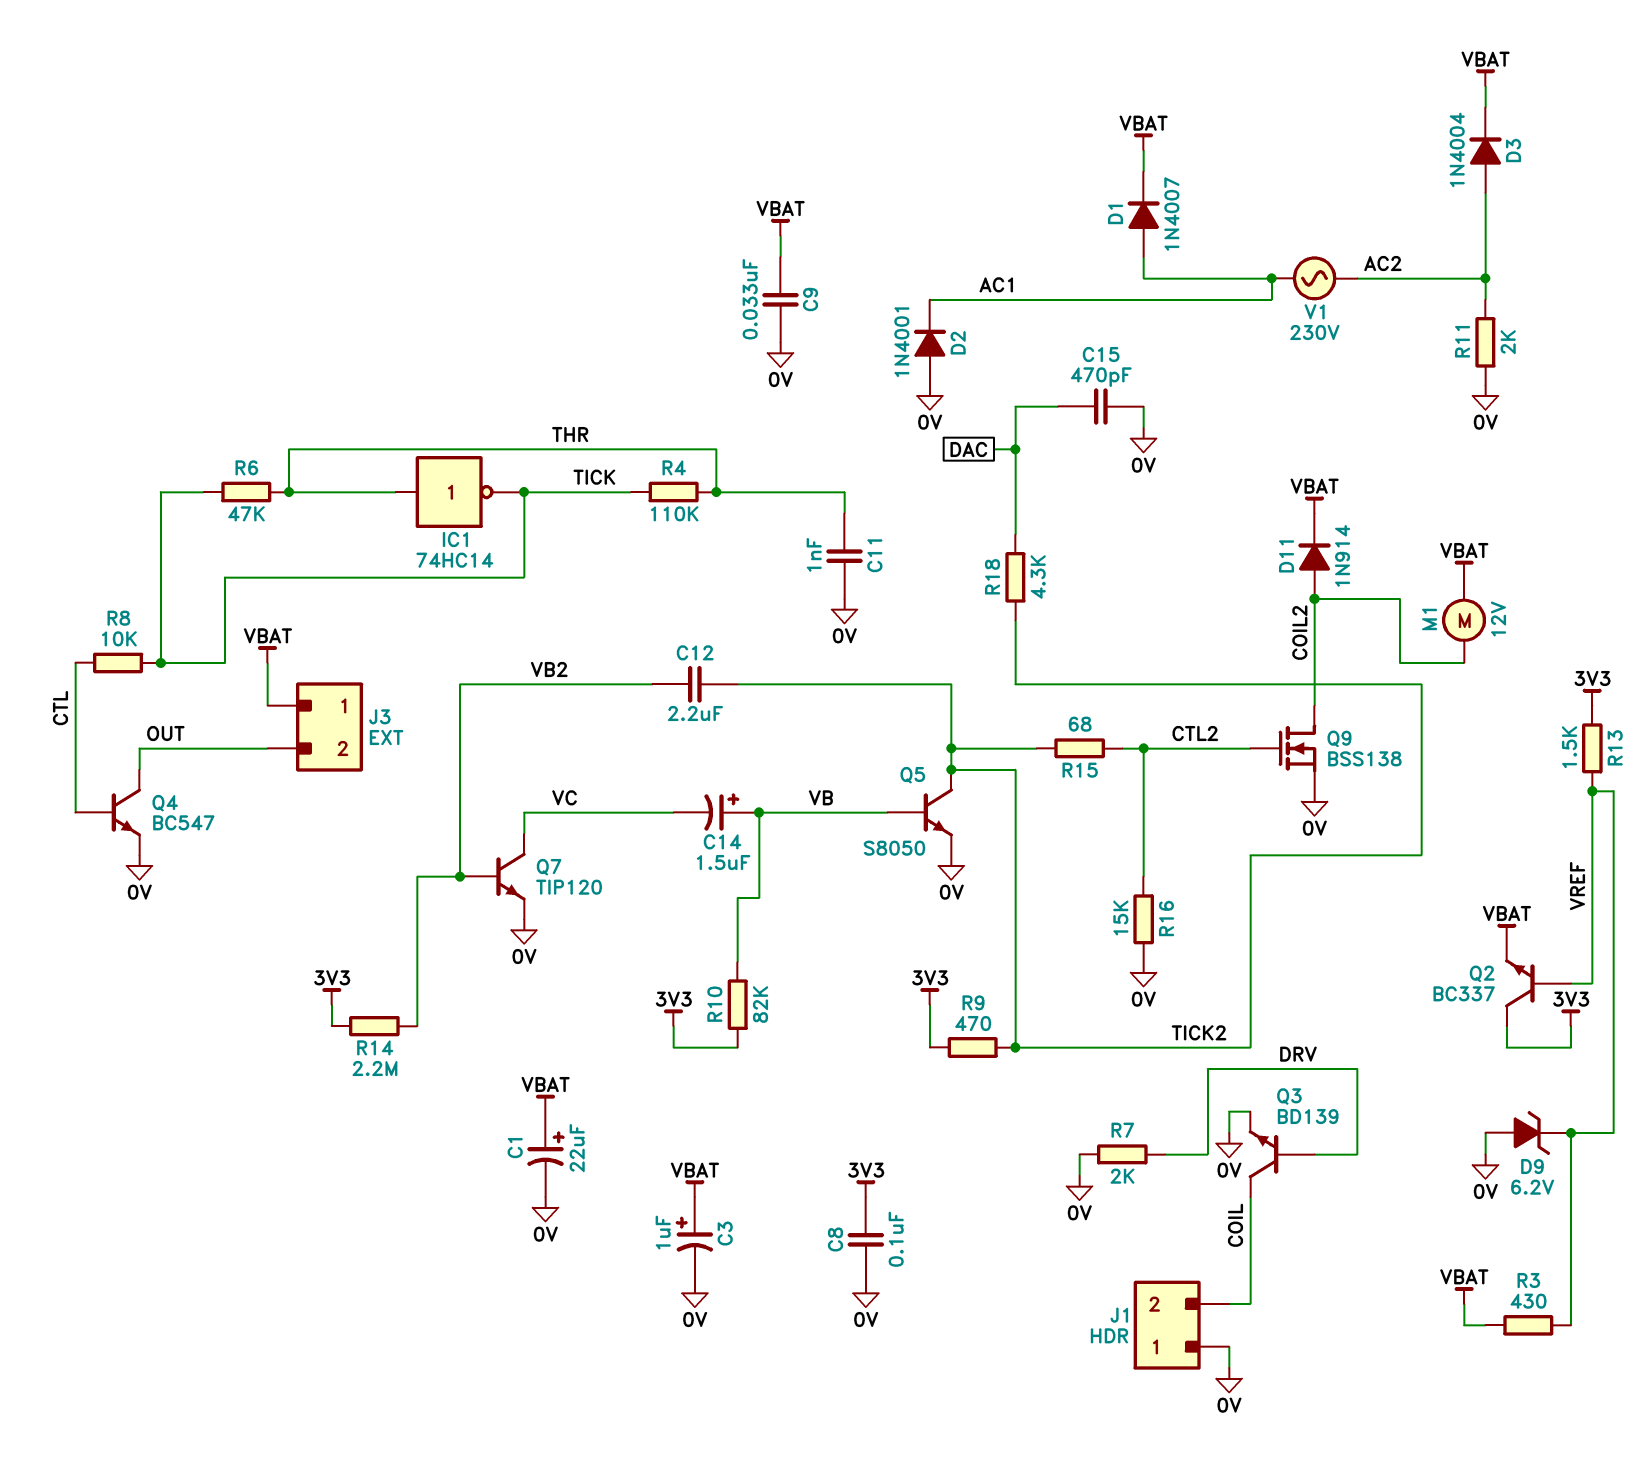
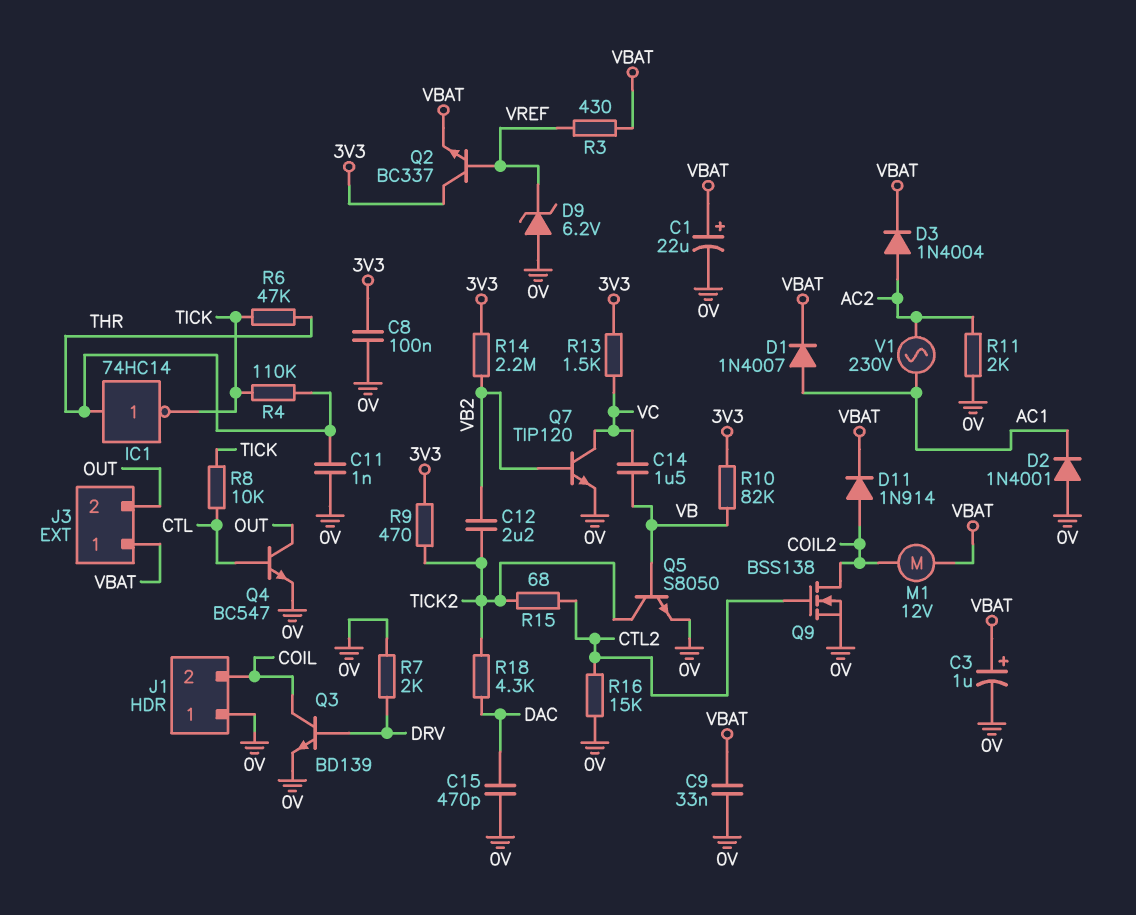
C14: 1.5uF (plus VB, minus VC) -> 1.5uF (VB, VC)
R13: 1.5k (3V3, VREF) -> 1.5k (3V3, VC)

